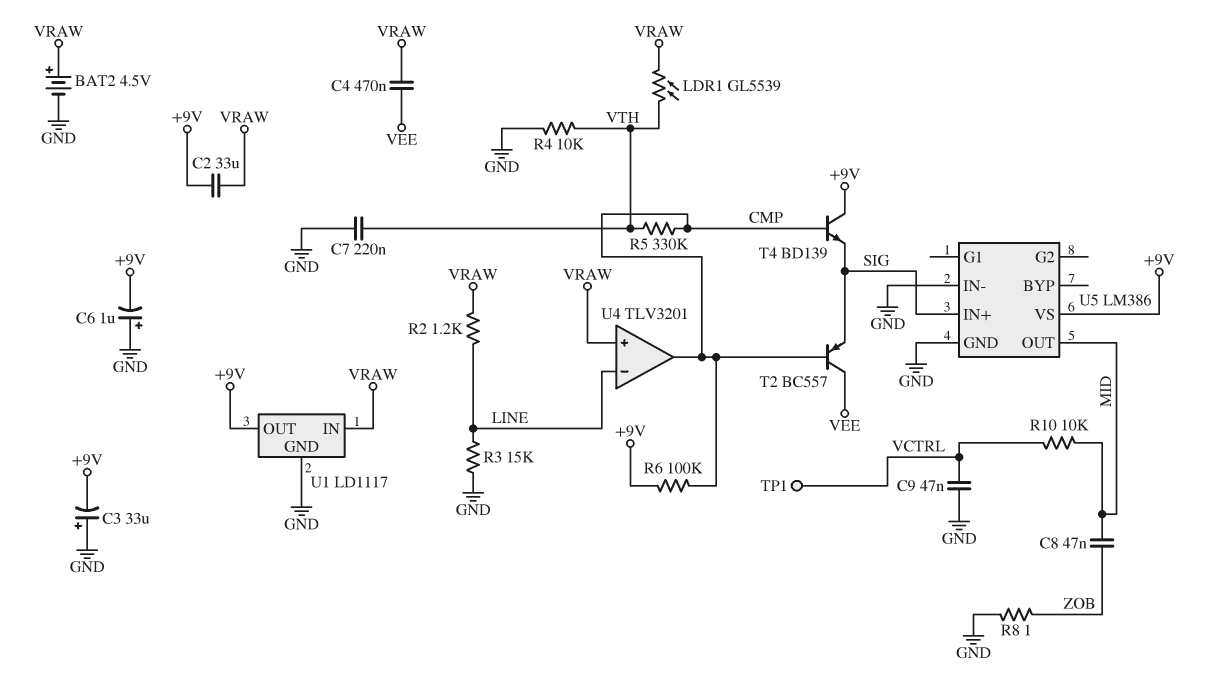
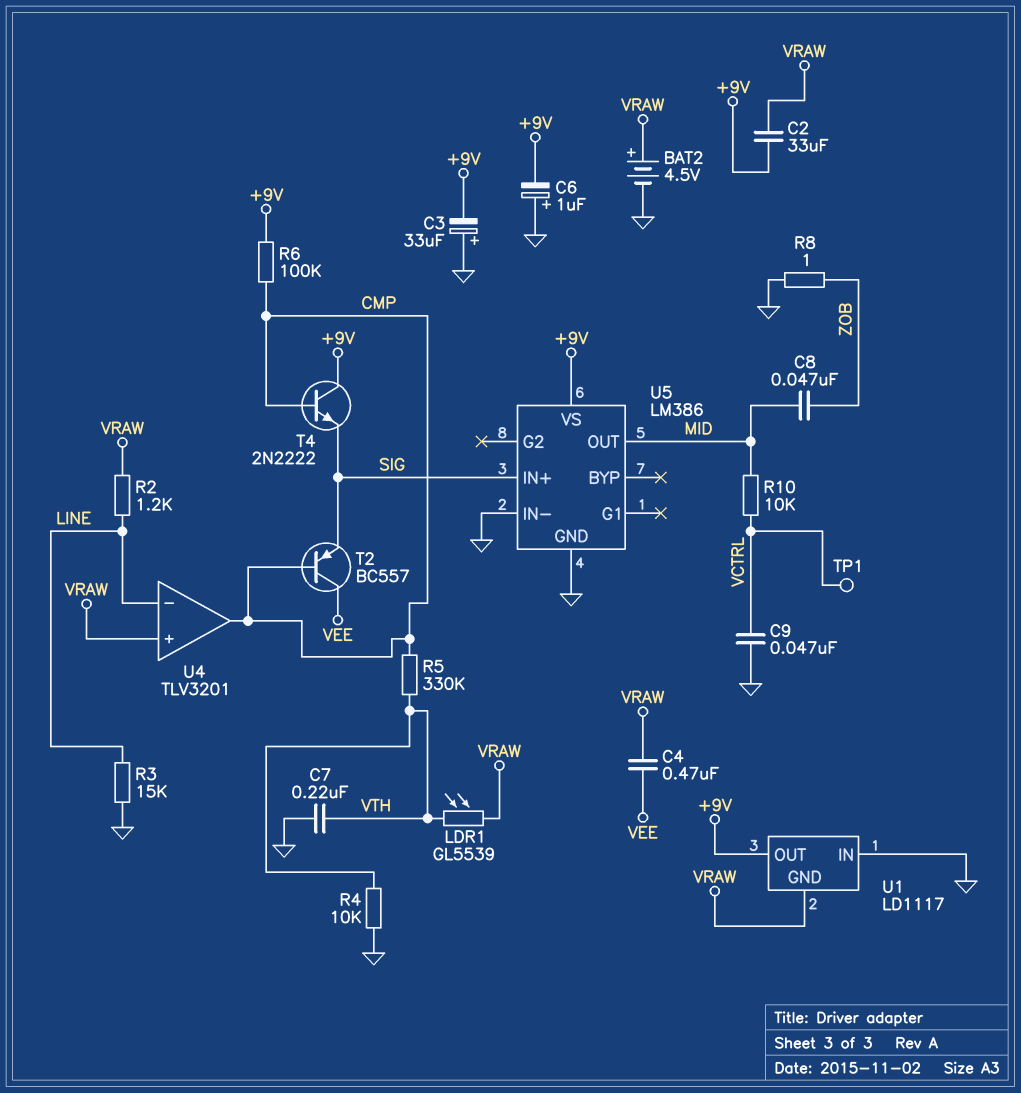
T4: NPN BD139 (B CMP, C +9V, E SIG) -> NPN 2N2222 (B CMP, C +9V, E SIG)
U1 pin GND: GND -> VRAW
U1 pin IN: VRAW -> GND

